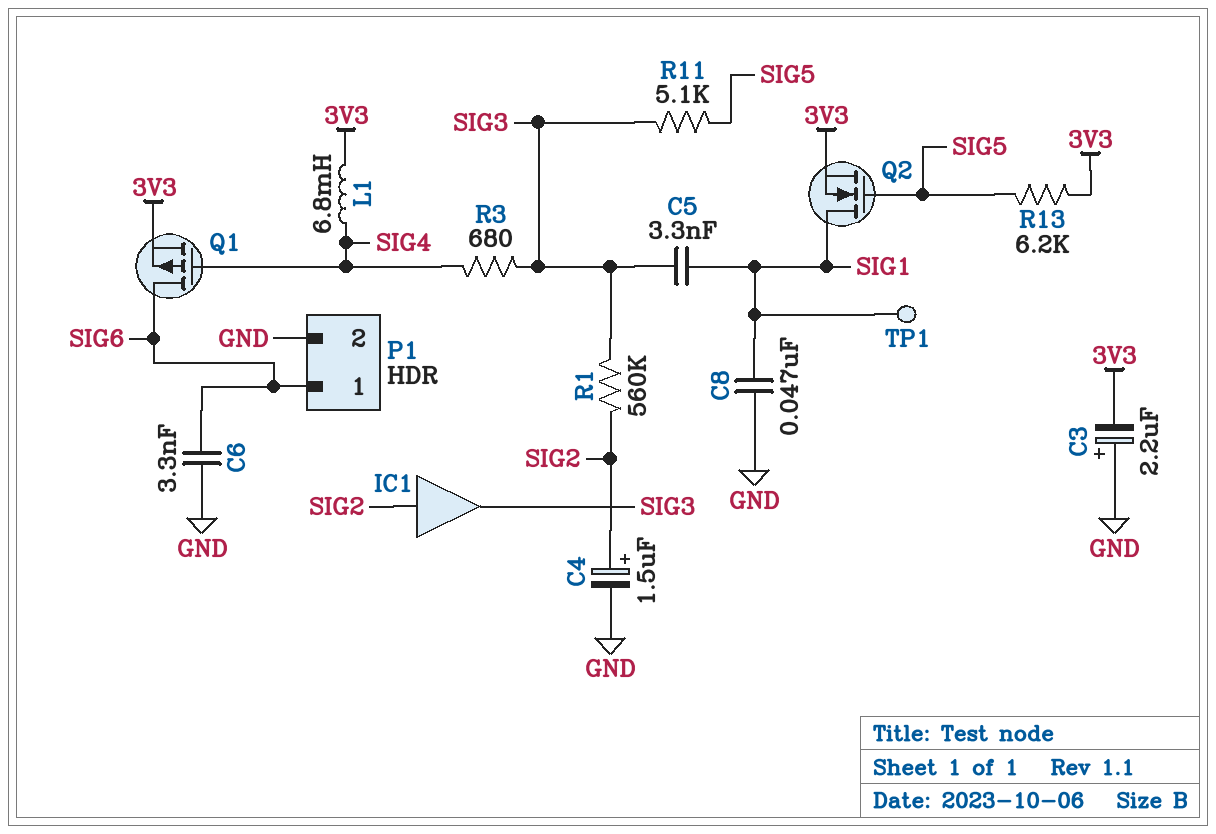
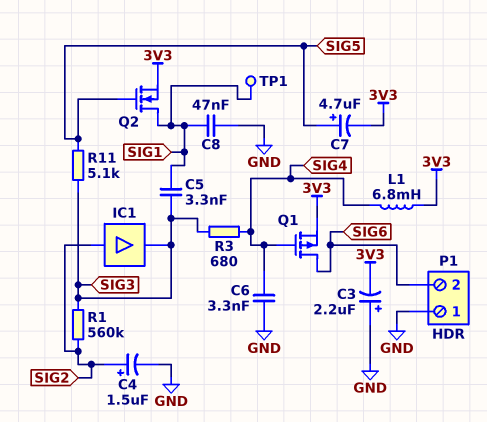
C6: 3.3nF (GND, SIG6) -> 3.3nF (GND, SIG4)
C7: none -> 4.7uF (plus SIG5, minus 3V3)
P1 pin 1: SIG6 -> GND
P1 pin 2: GND -> SIG6
R13: 6.2k (3V3, SIG5) -> none

